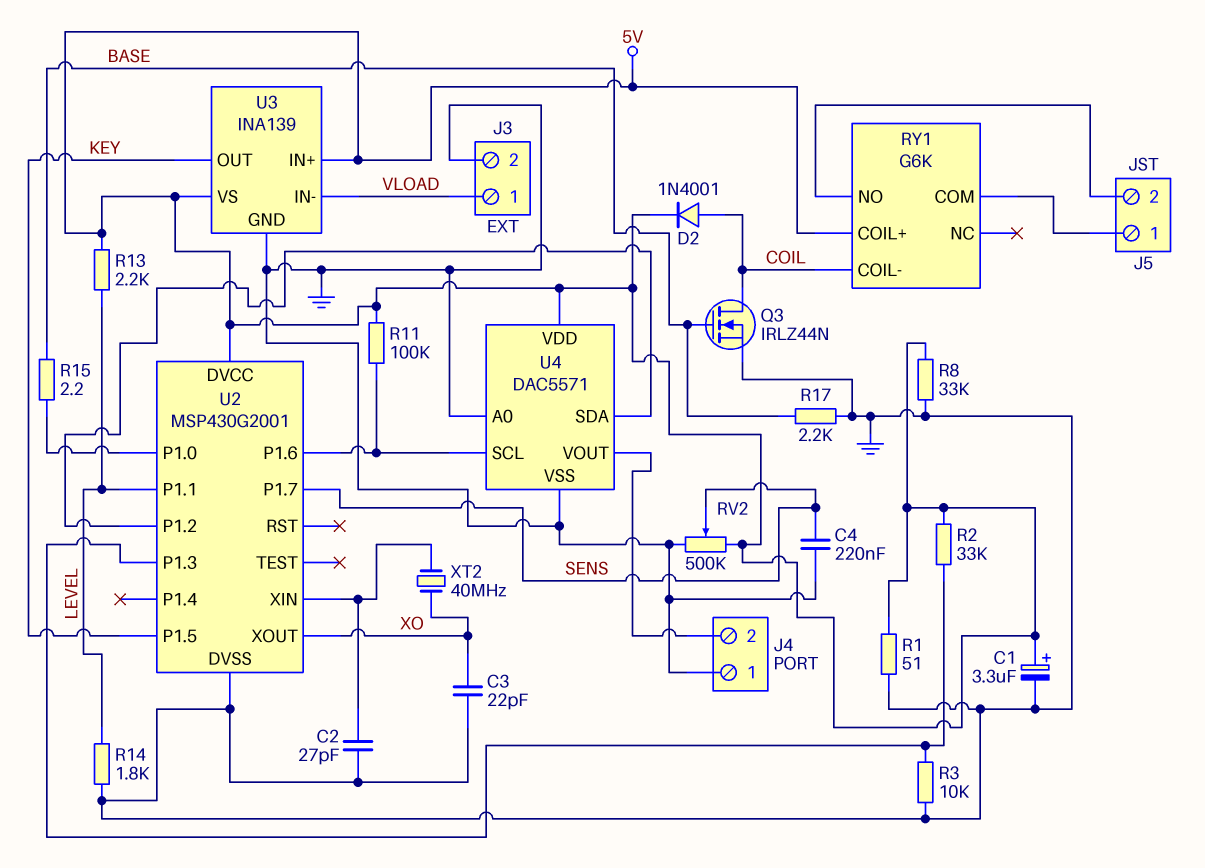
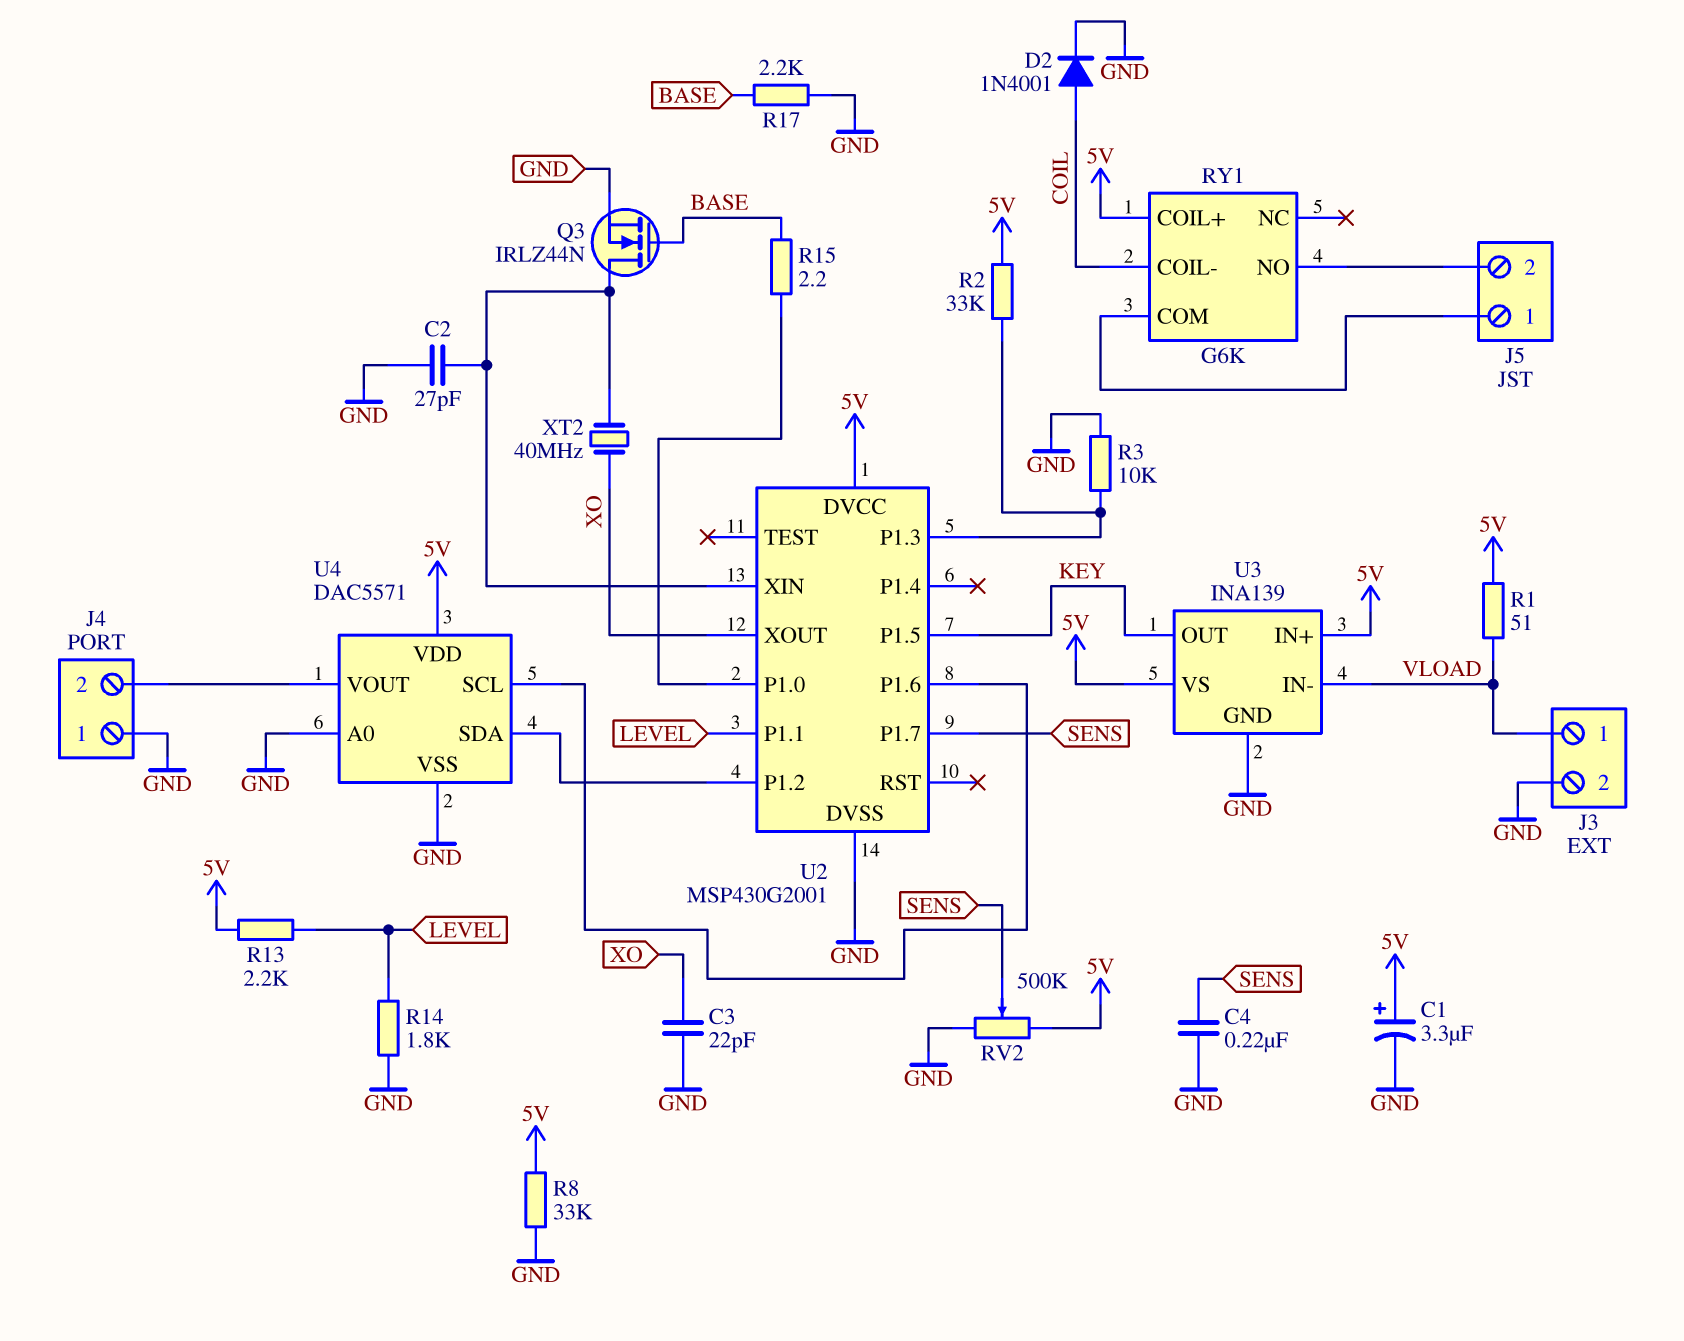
D2: diode 1N4001 (A COIL, K 5V) -> diode 1N4001 (A COIL, K GND)
Q3: NMOS IRLZ44N (G BASE, D COIL, S GND) -> NMOS IRLZ44N (G BASE, D U2/XIN, S GND)
R1: 51 (5V, GND) -> 51 (5V, VLOAD)
R11: 100k (5V, U2/P1.6) -> none

